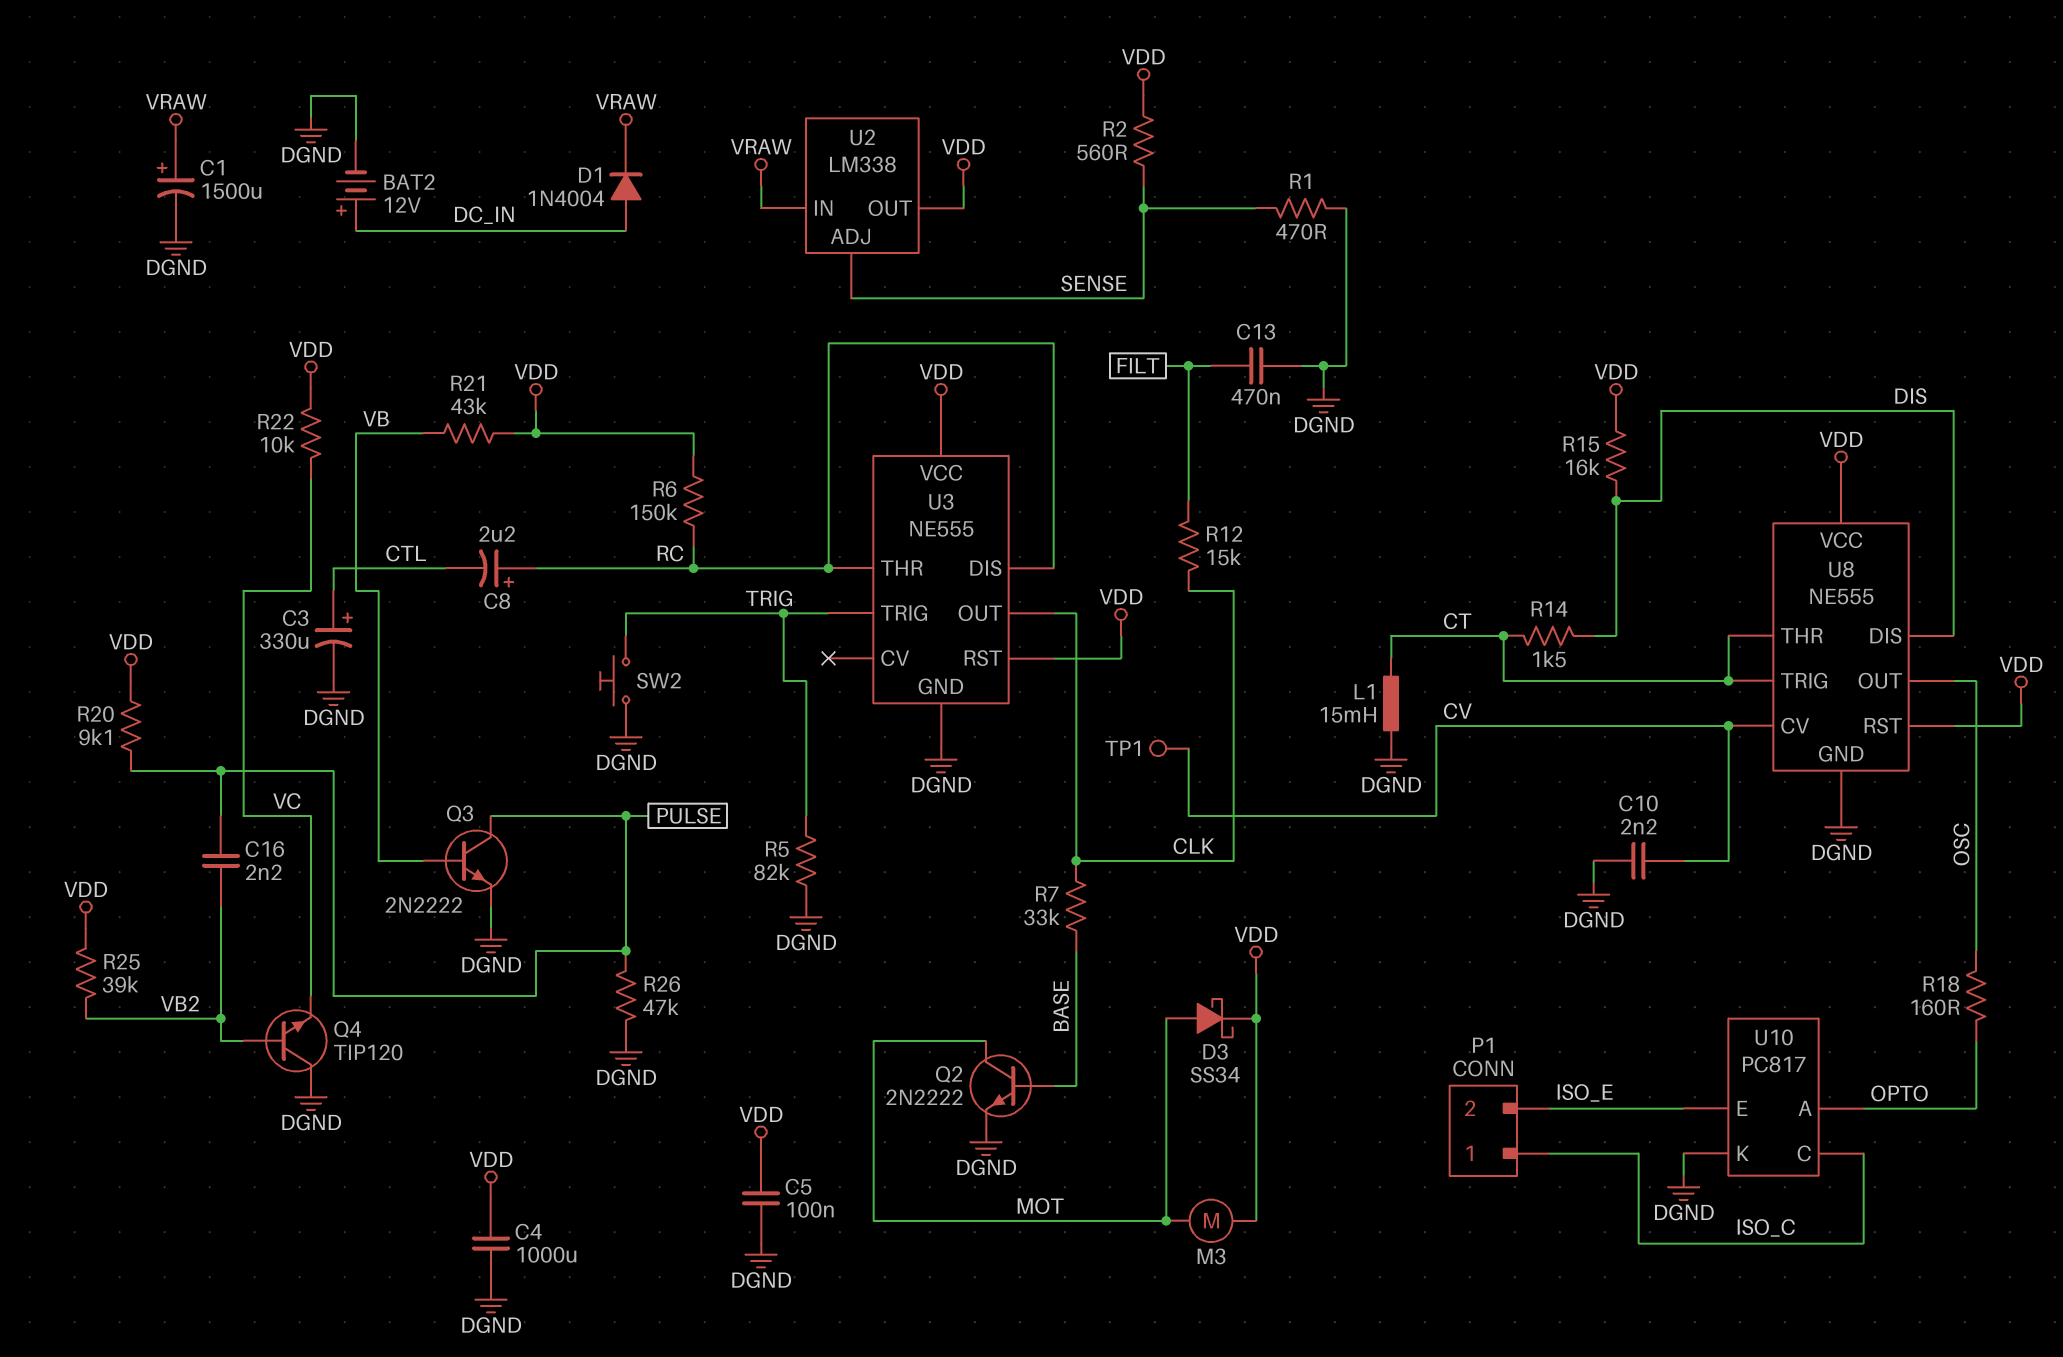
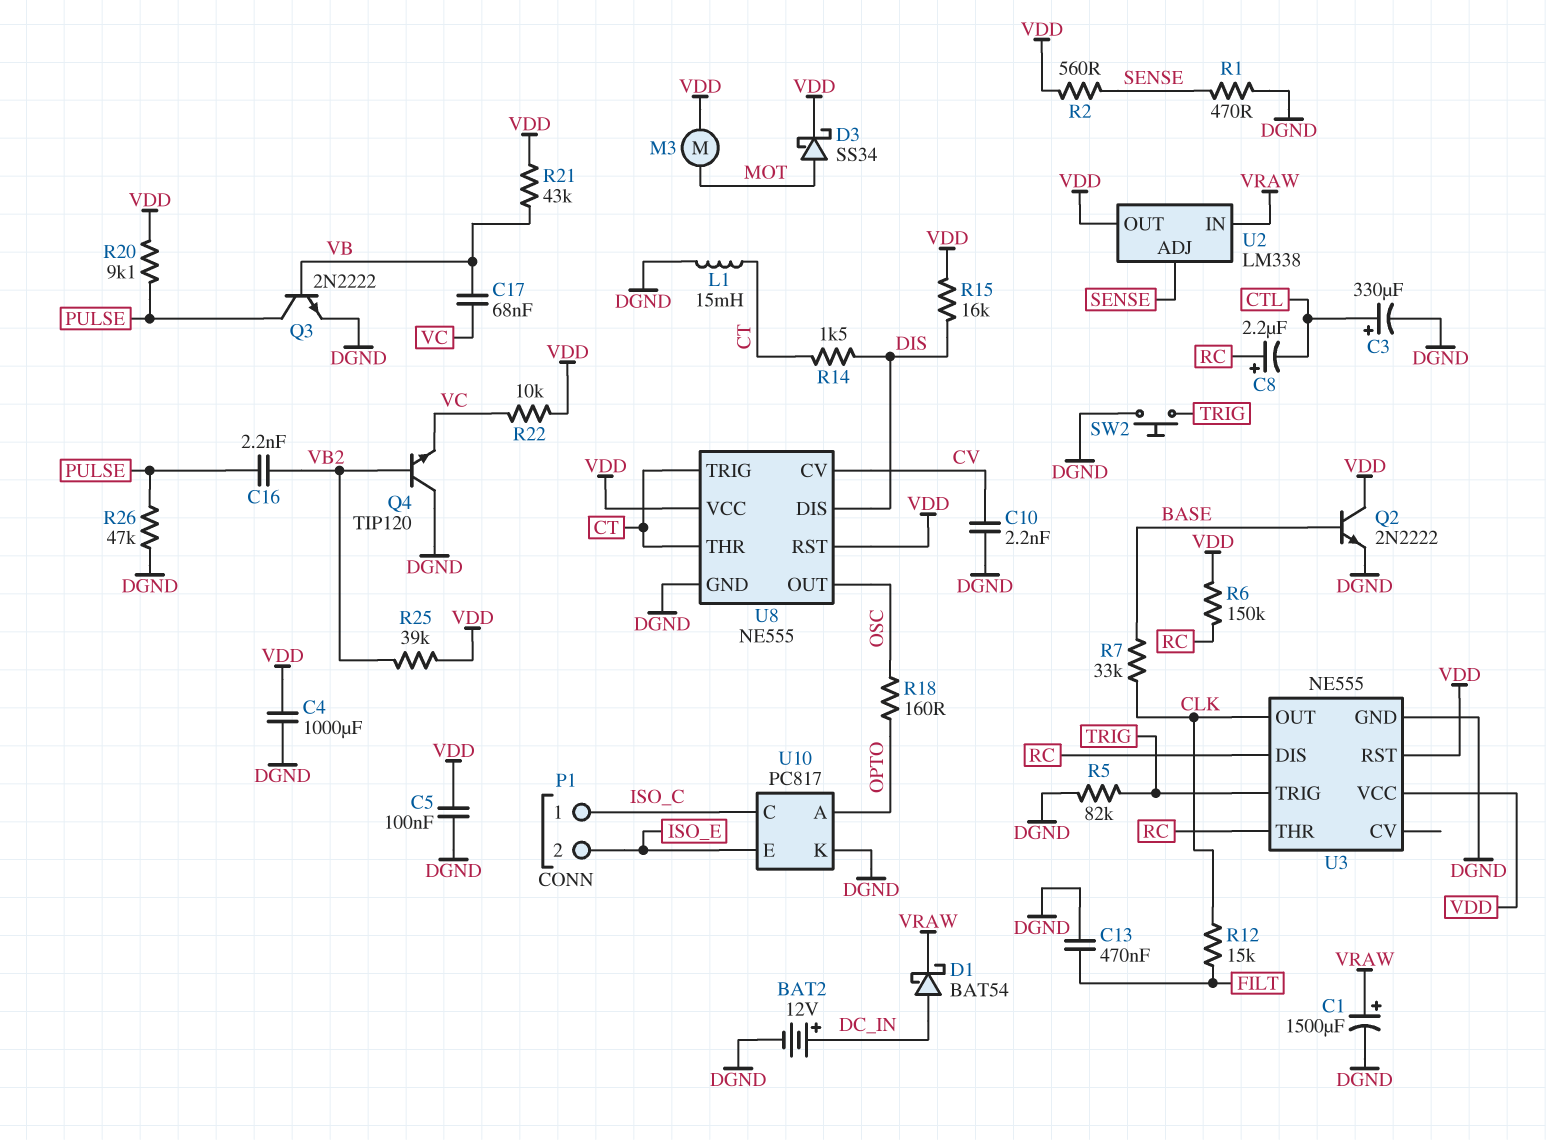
C17: none -> 68nF (VB, VC)
D1: diode 1N4004 (A DC_IN, K VRAW) -> schottky BAT54 (A DC_IN, K VRAW)
Q2: NPN 2N2222 (B BASE, C MOT, E DGND) -> NPN 2N2222 (B BASE, C VDD, E DGND)
TP1: test point (CV) -> none

